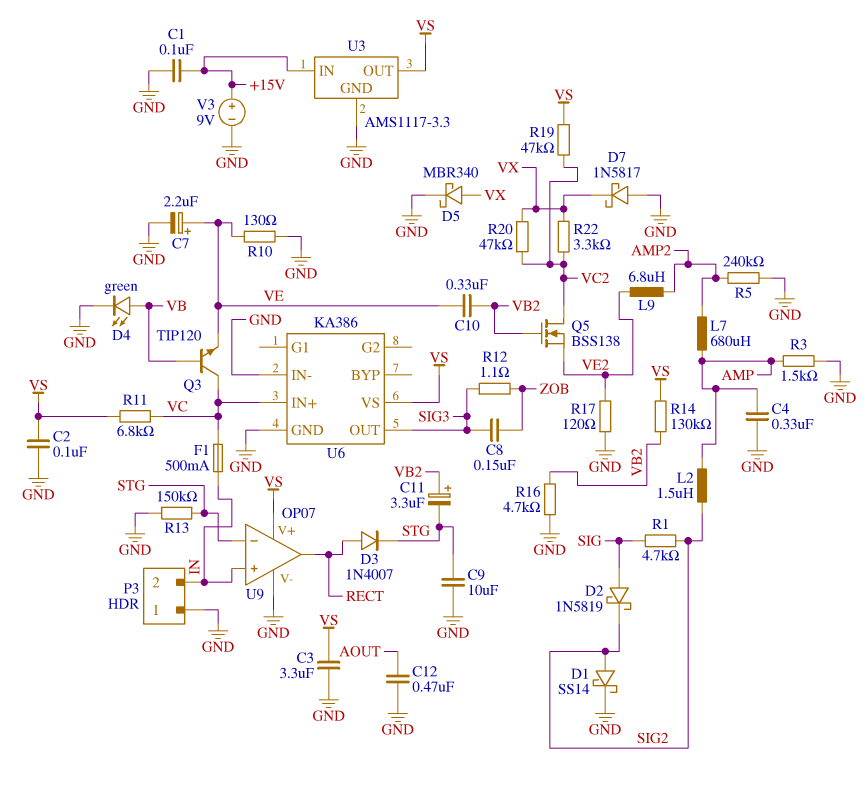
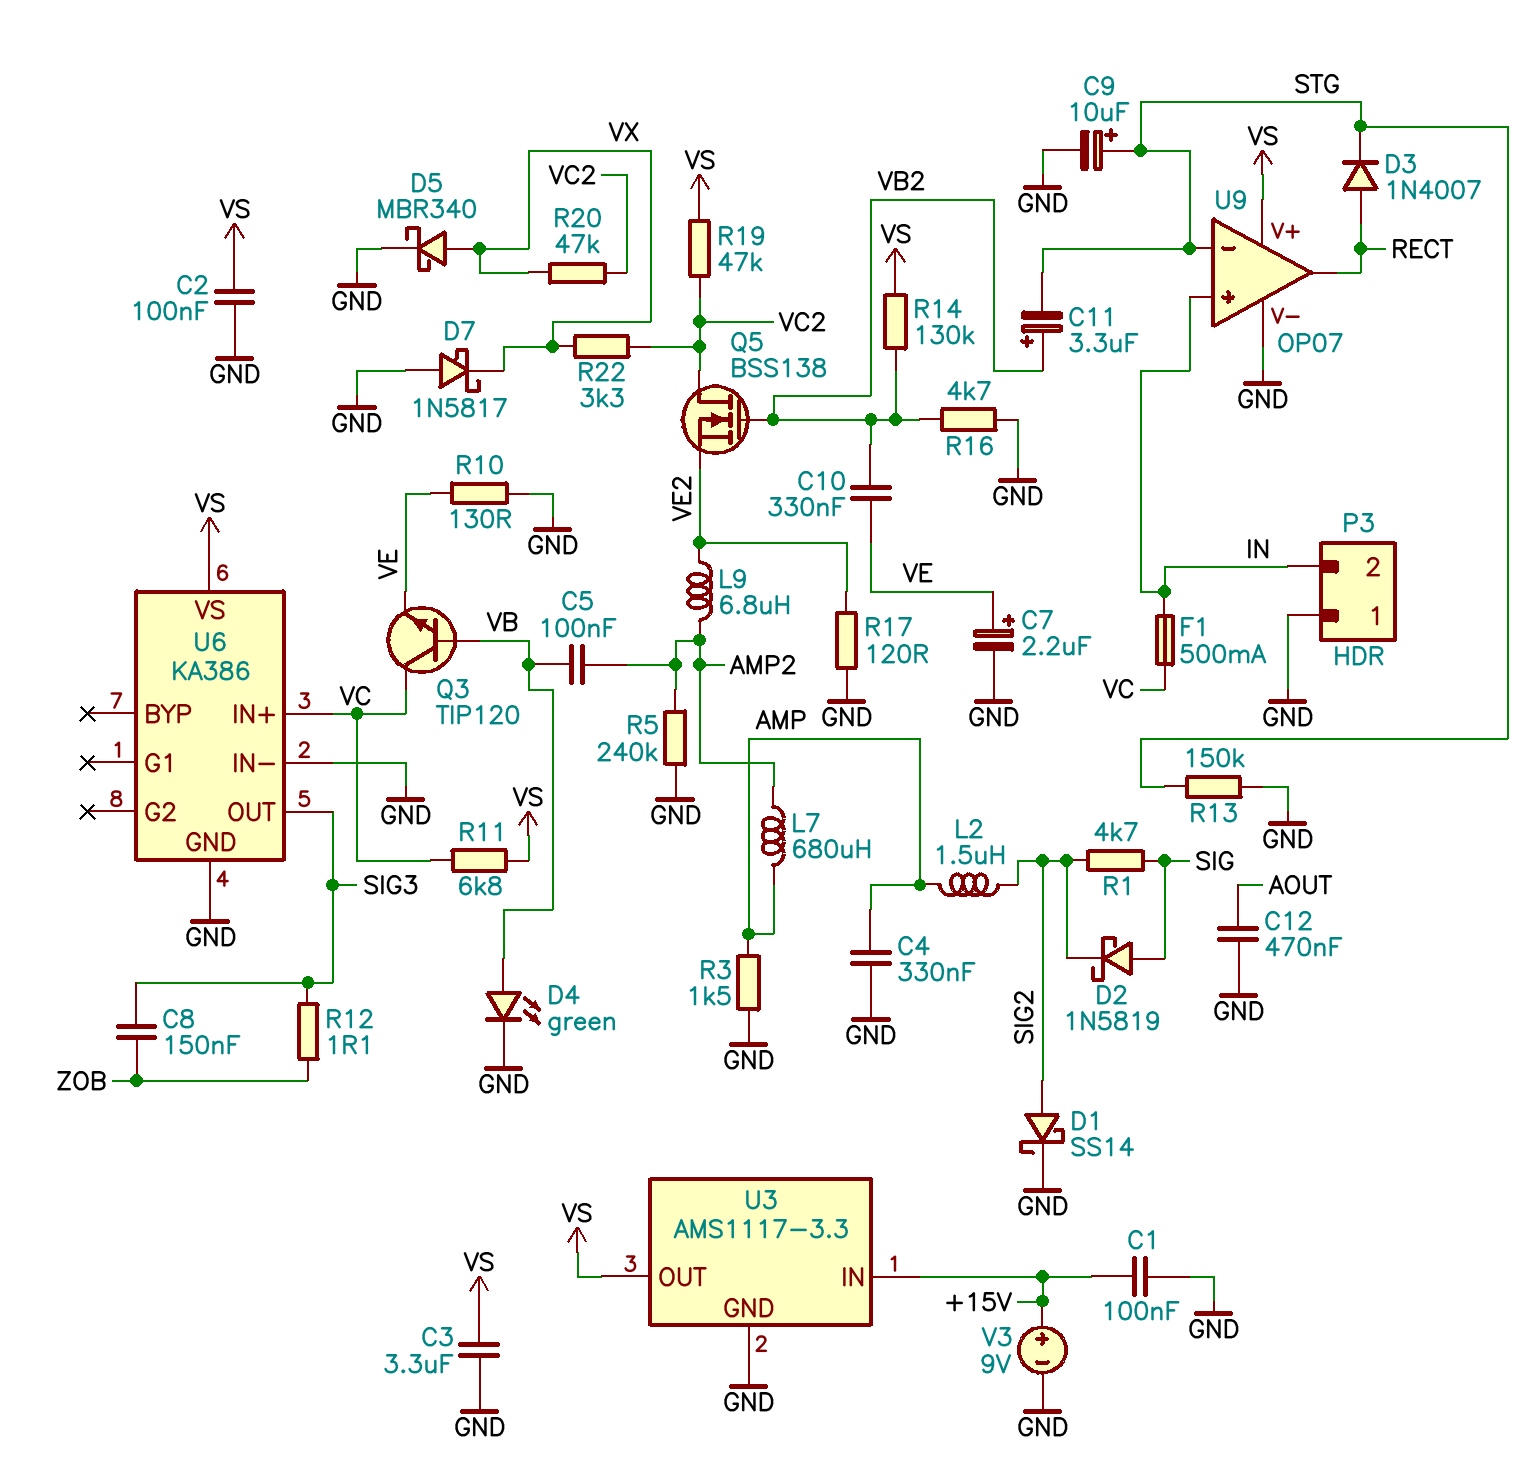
C5: none -> 100nF (AMP2, VB)
C9: 10uF (GND, STG) -> 10uF (plus STG, minus GND)

